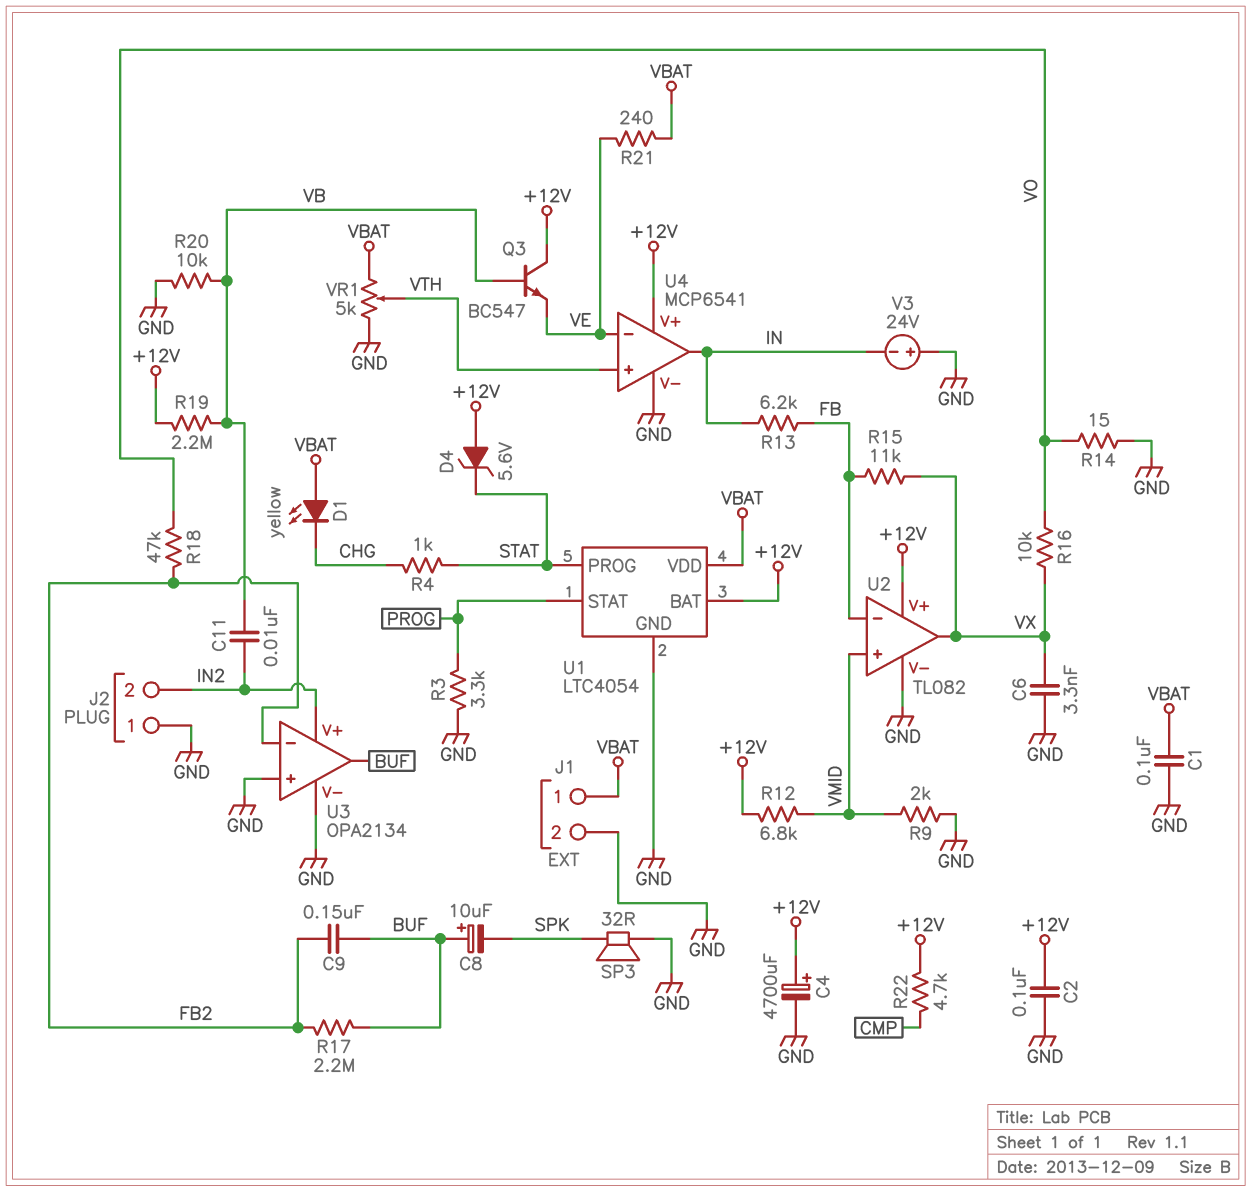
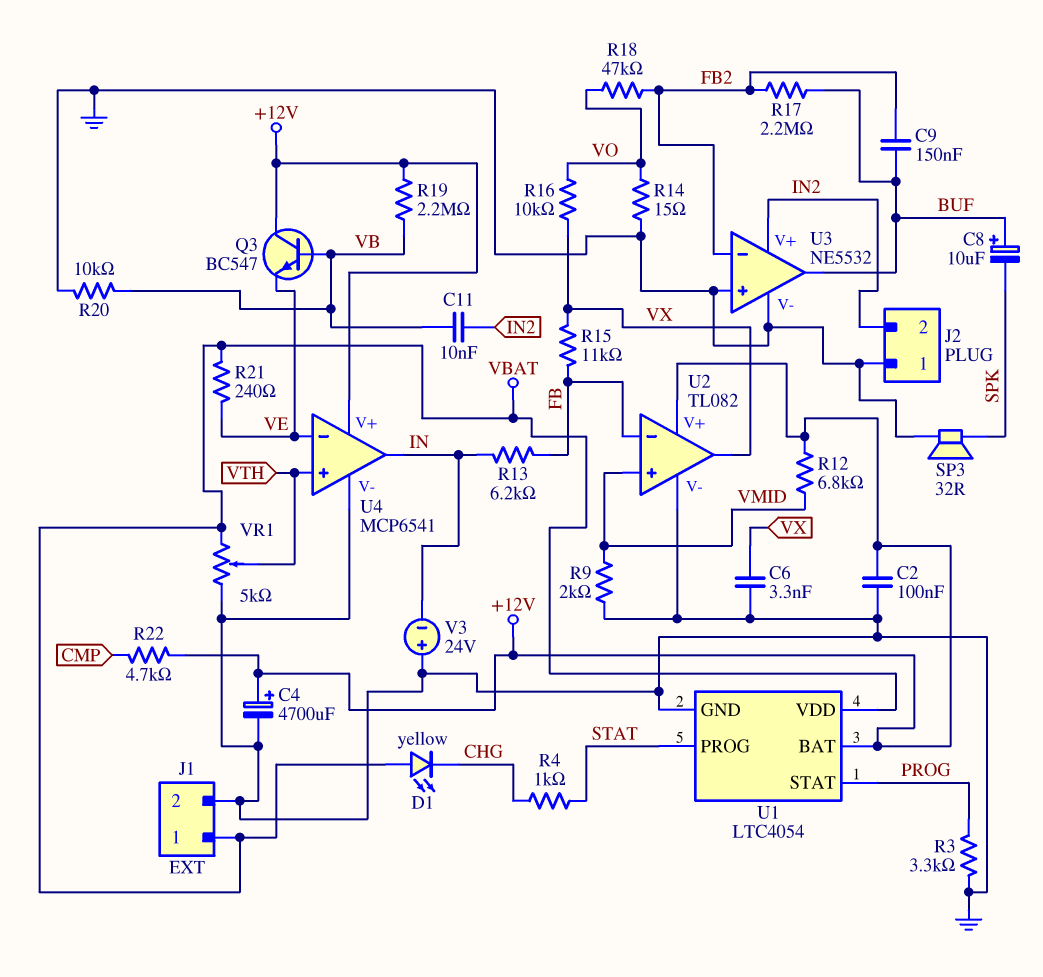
C1: 100nF (GND, VBAT) -> none
D4: zener 5.6V (A +12V, K STAT) -> none
U3: OPA2134 -> NE5532

